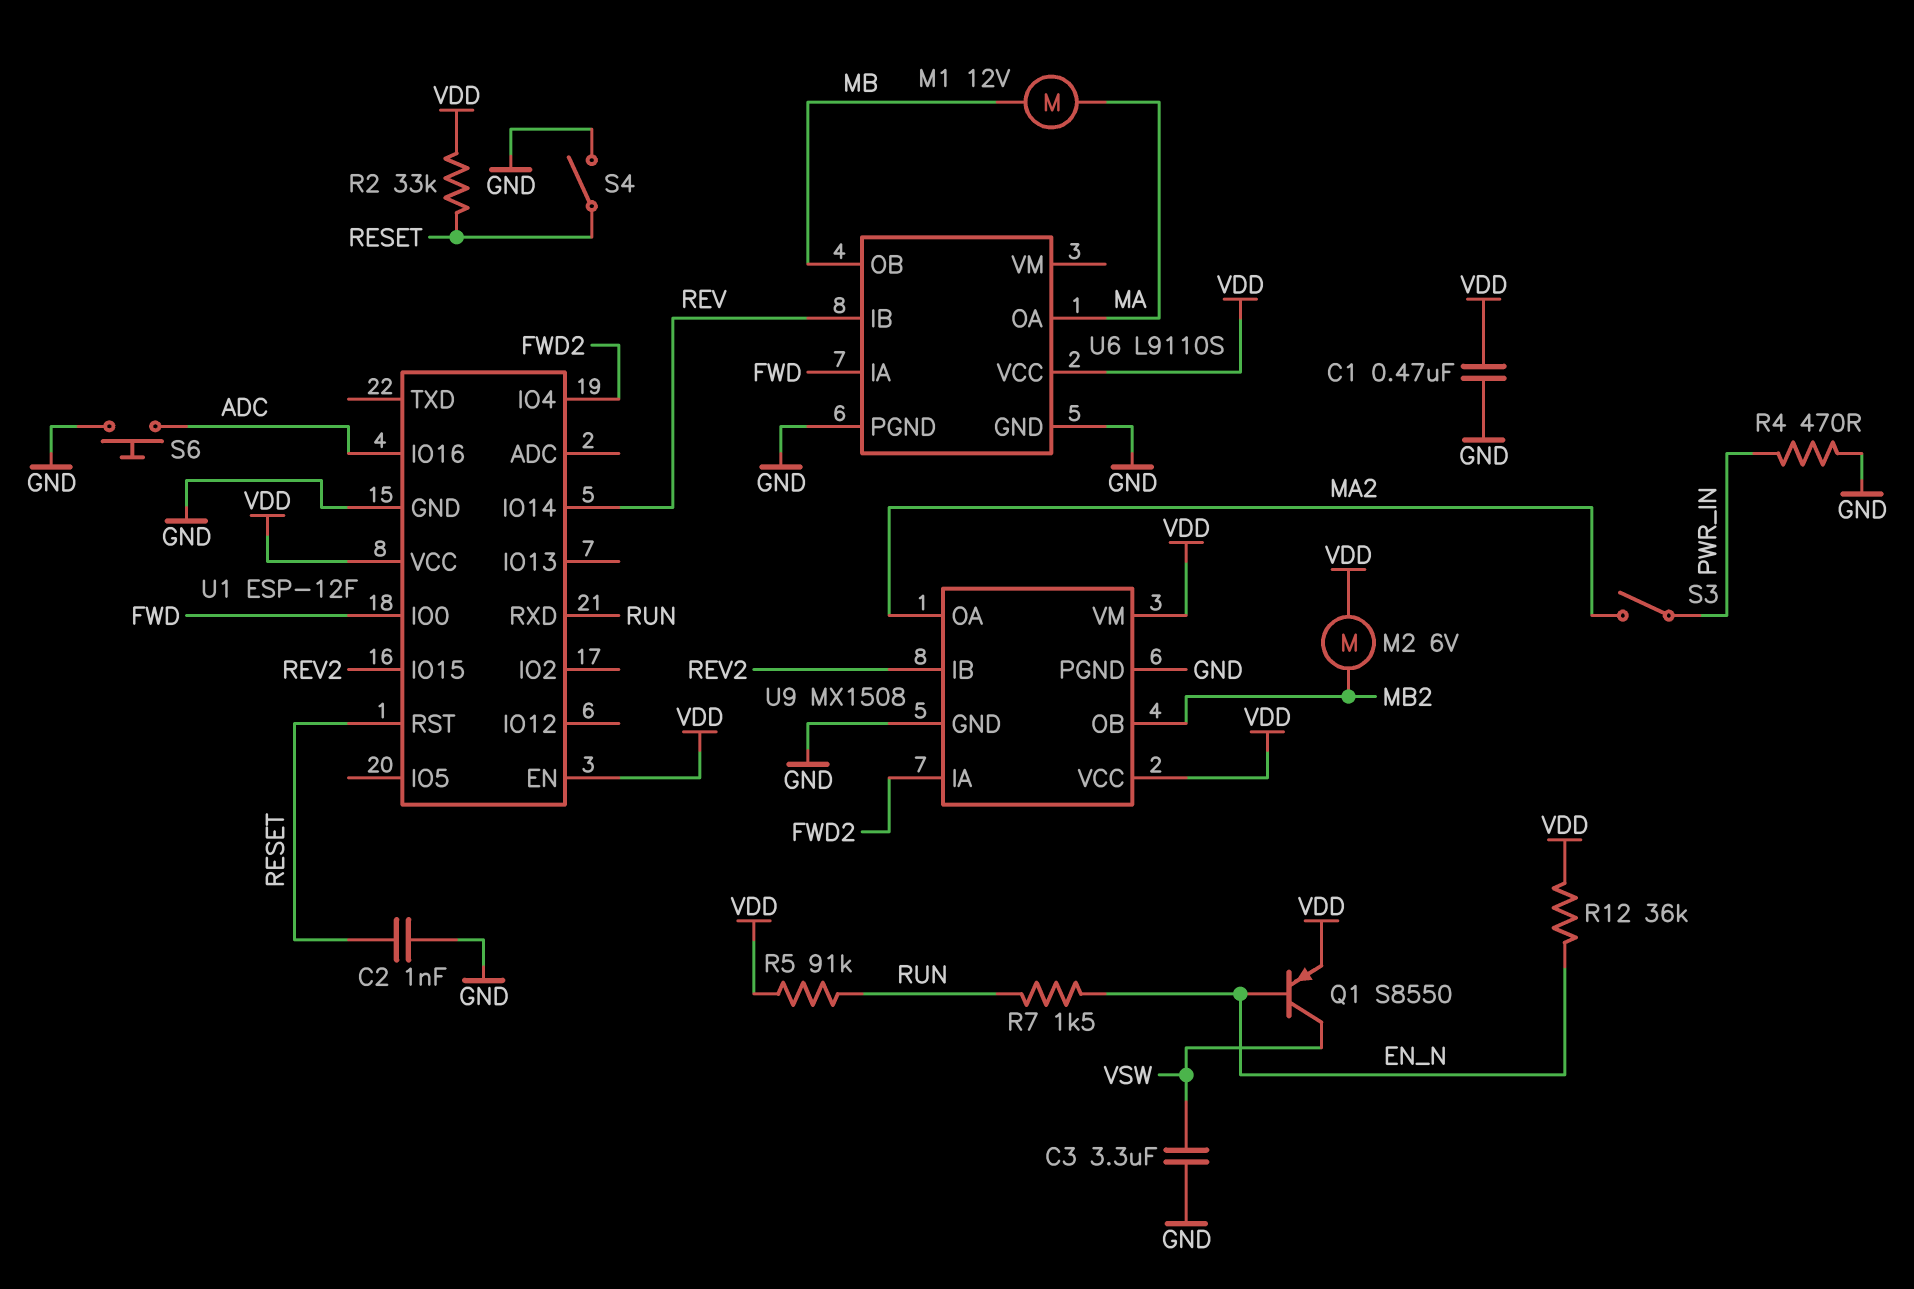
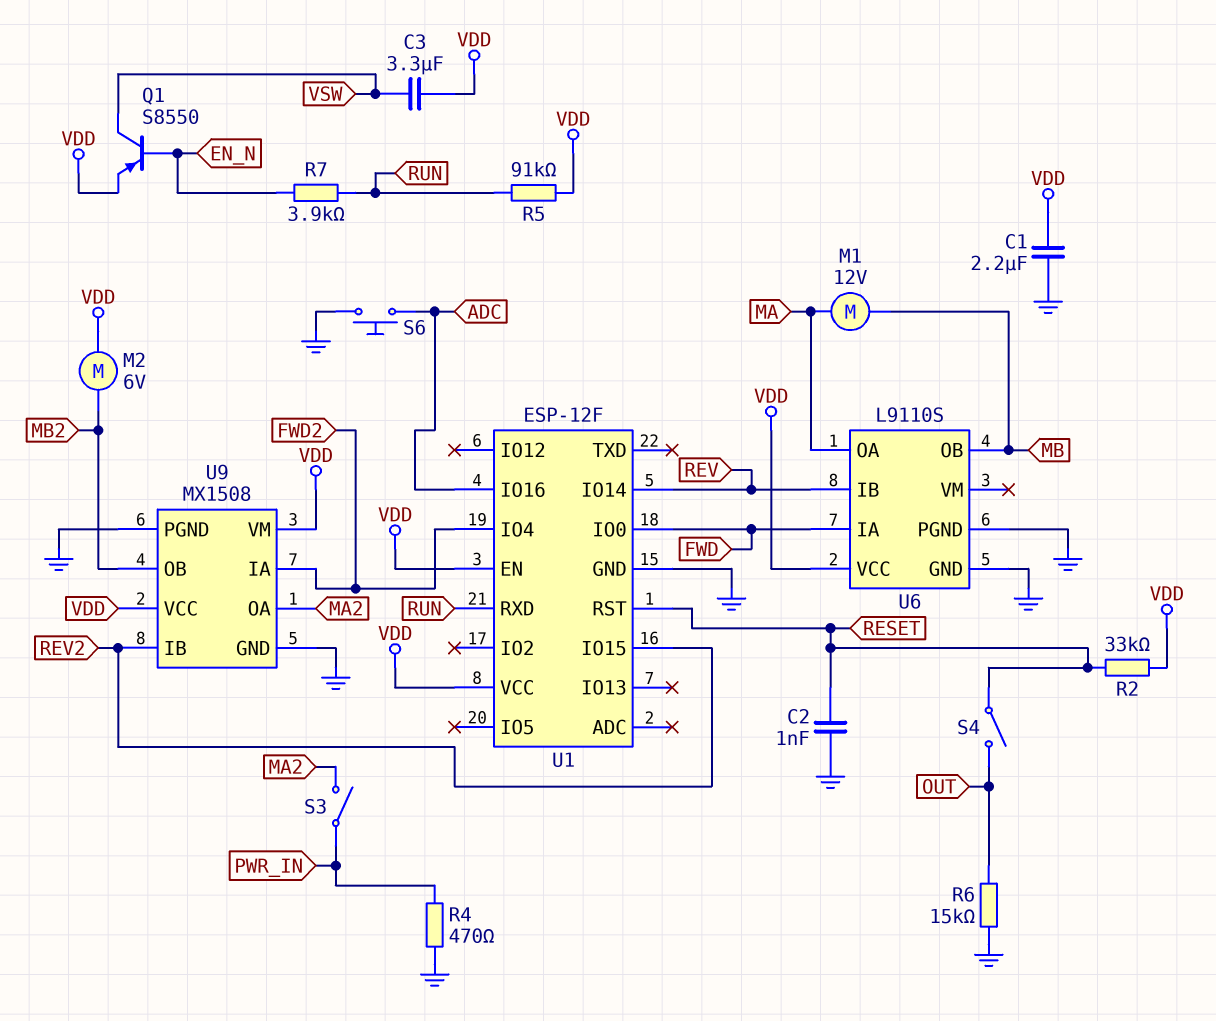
C1: 470nF (GND, VDD) -> 2.2uF (GND, VDD)
C3: 3.3uF (GND, VSW) -> 3.3uF (VDD, VSW)
R6: none -> 15k (GND, OUT)
R7: 1.5k (EN_N, RUN) -> 3.9k (EN_N, RUN)
R12: 36k (EN_N, VDD) -> none
S4: switch (GND, RESET) -> switch (OUT, RESET)

